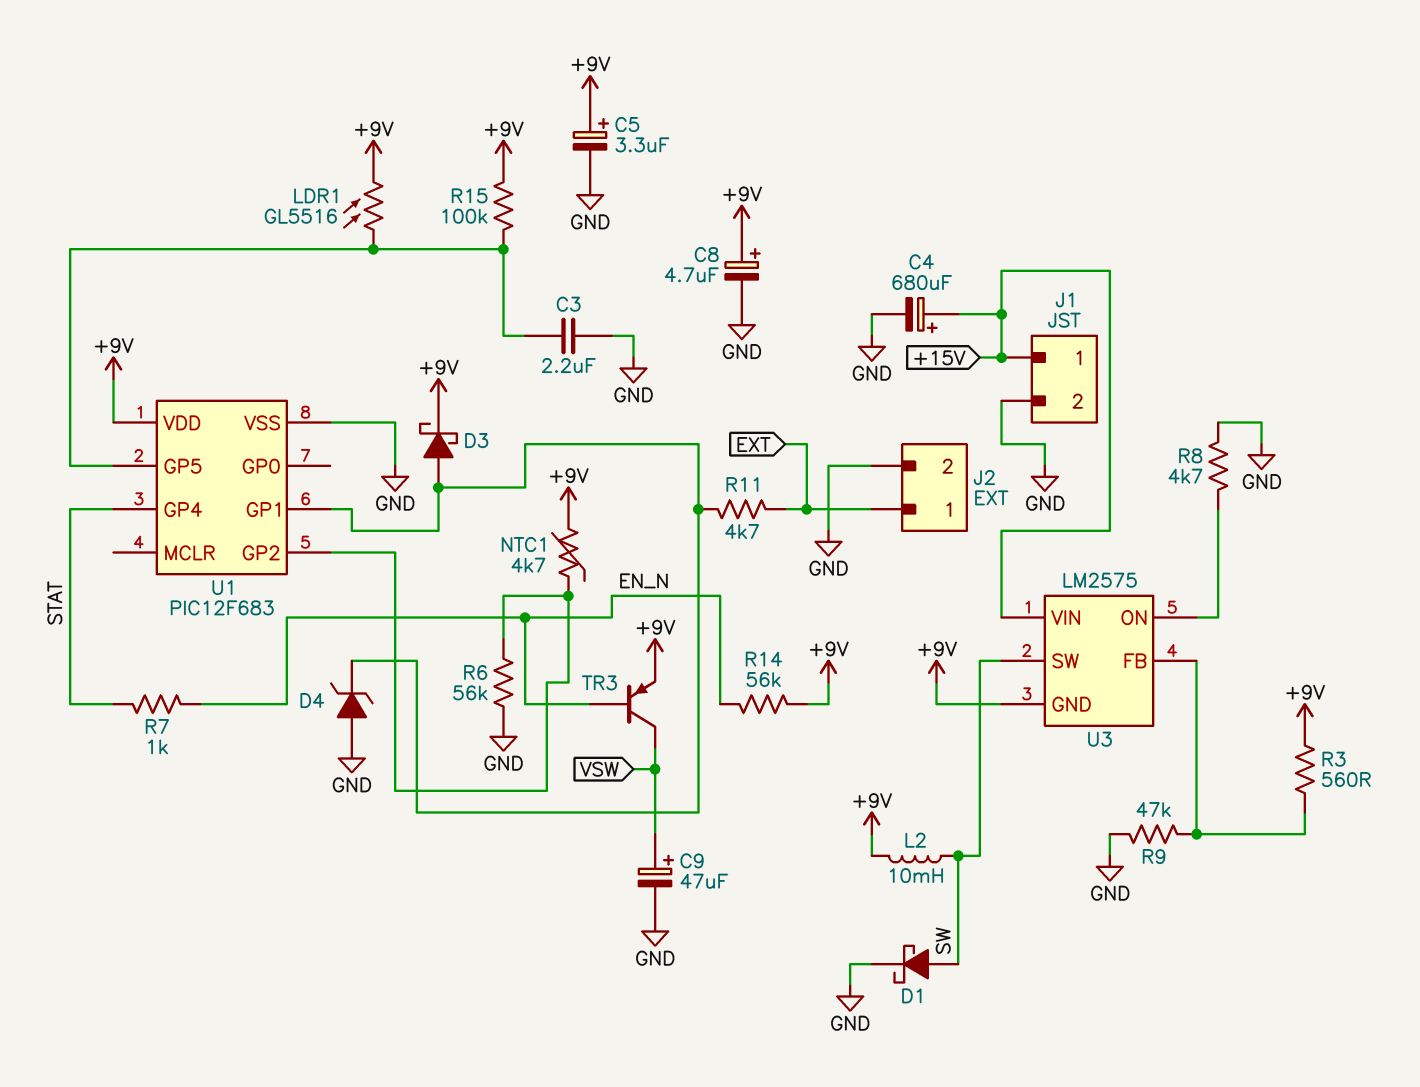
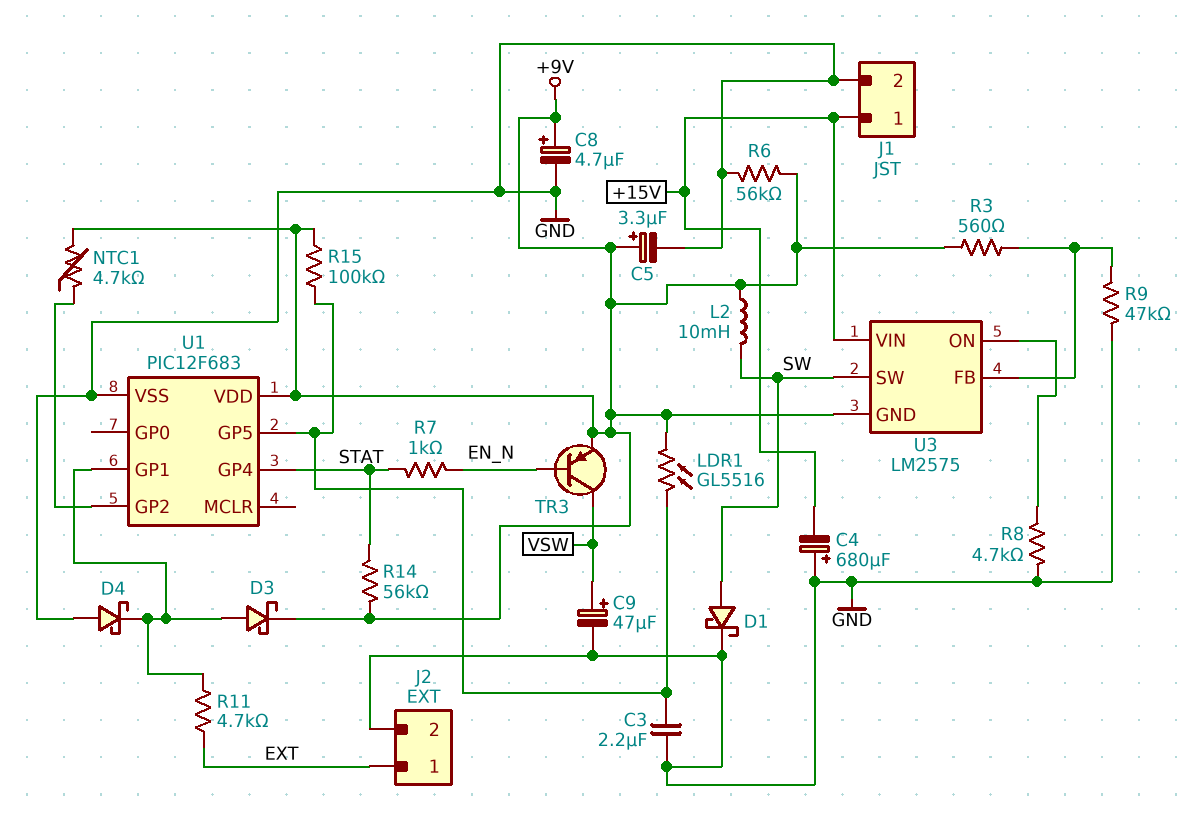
C4: 680uF (plus +15V, minus GND) -> 680uF (plus GND, minus +15V)
D4: zener (A GND, K U1/GP1) -> schottky (A GND, K U1/GP1)
R6: 56k (GND, U1/GP2) -> 56k (+9V, GND)
R14: 56k (+9V, EN_N) -> 56k (+9V, STAT)

